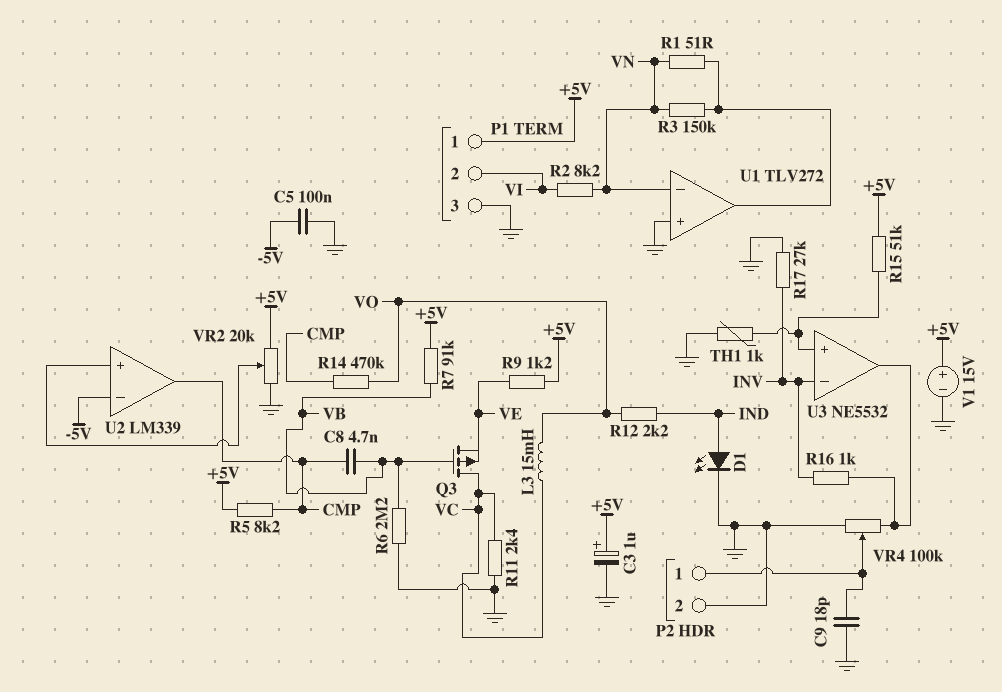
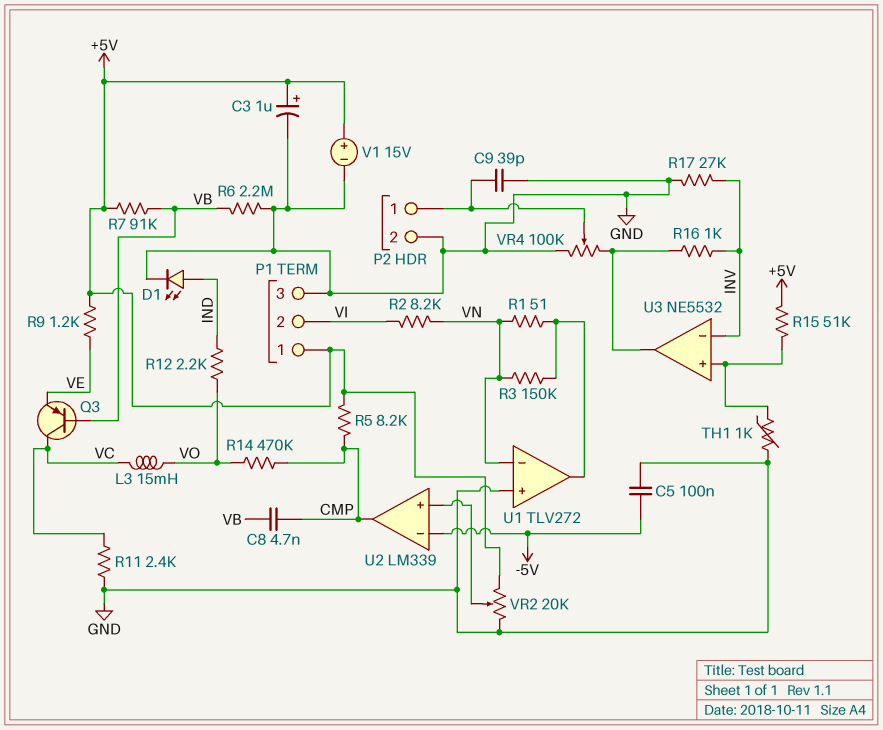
C9: 18pF (GND, P2/1) -> 39pF (GND, P2/1)
Q3: PMOS (G VB, D VC, S VE) -> PNP (B VB, C VC, E VE)

